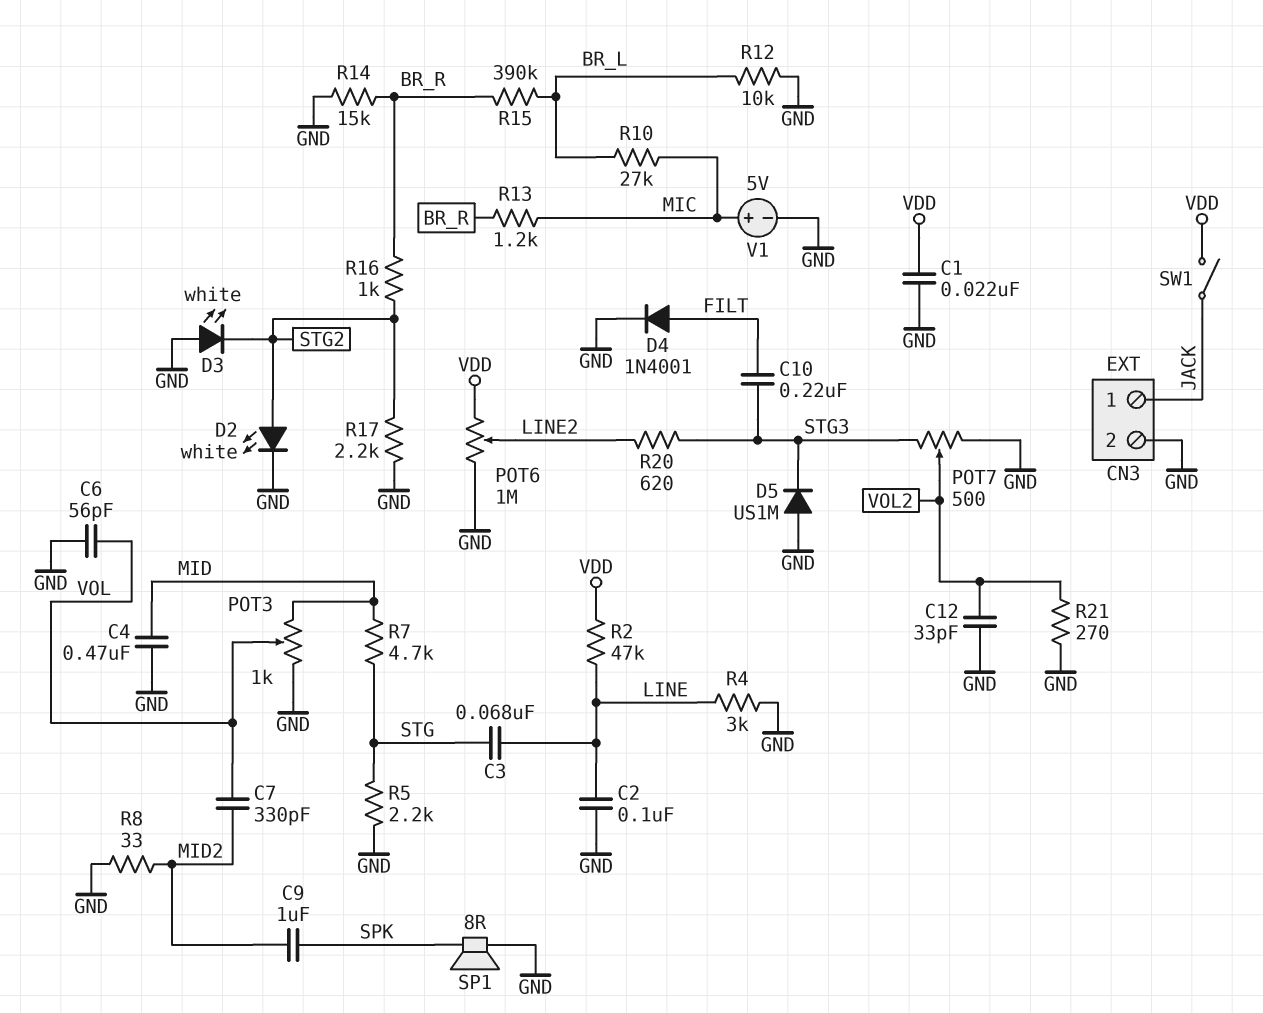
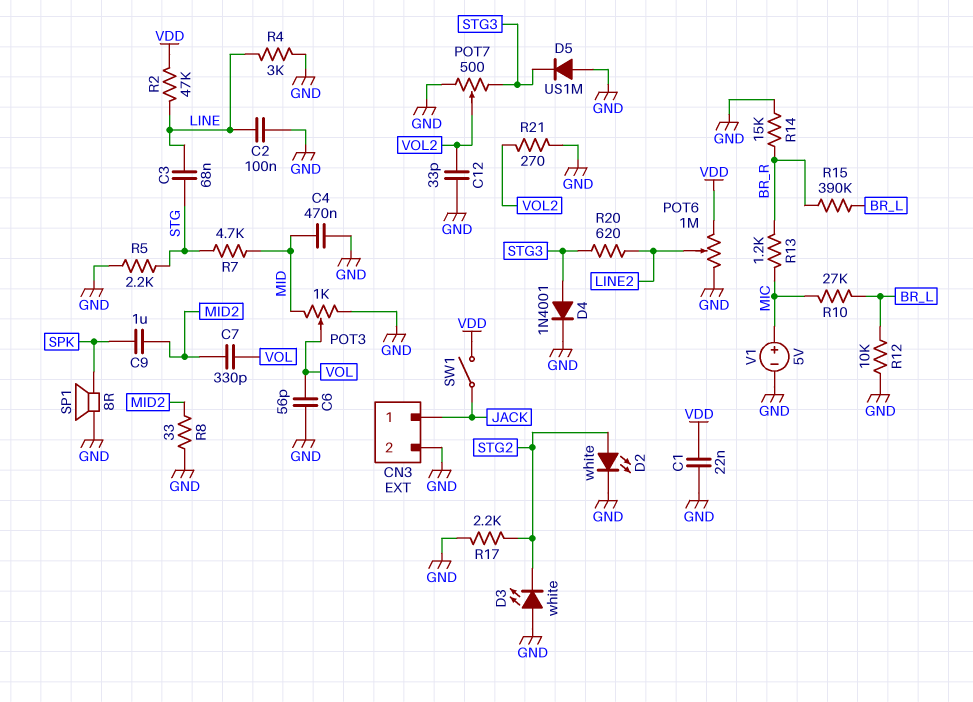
C10: 220nF (FILT, STG3) -> none
D4: diode 1N4001 (A FILT, K GND) -> diode 1N4001 (A STG3, K GND)
R16: 1k (BR_R, STG2) -> none

